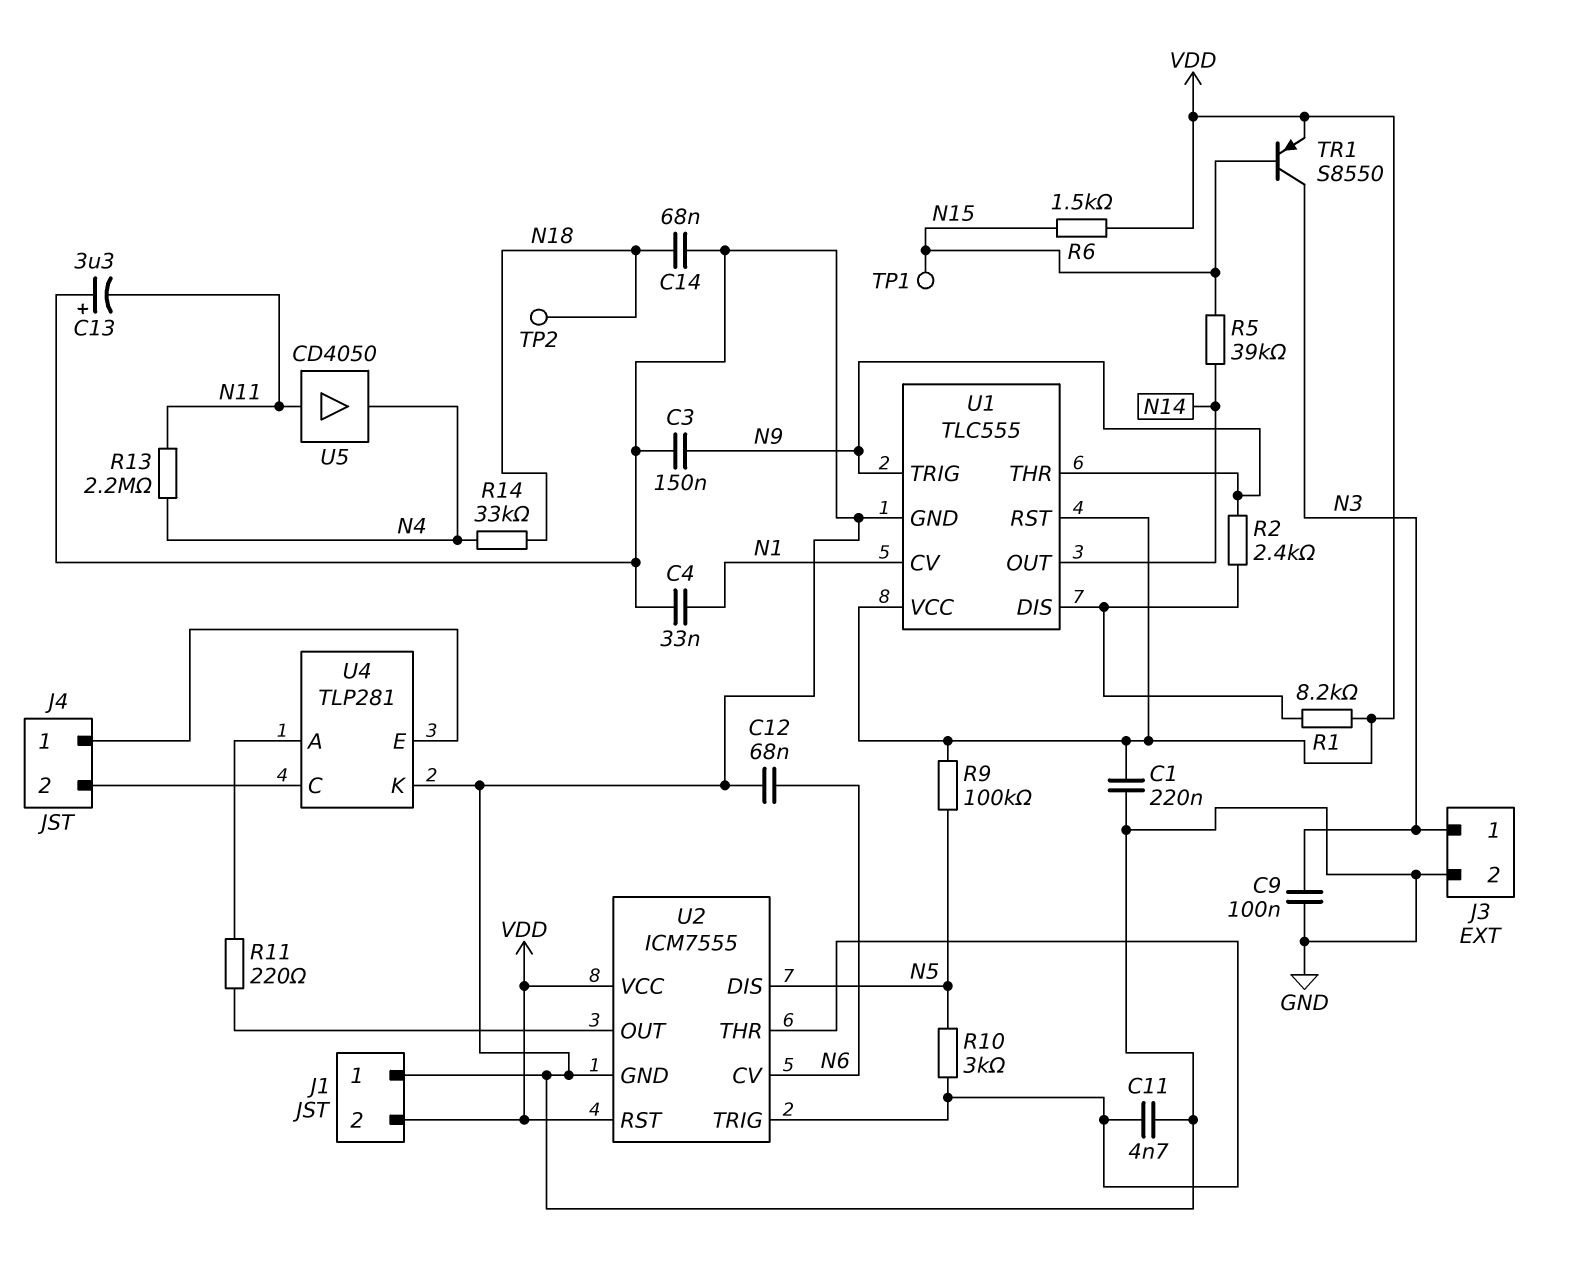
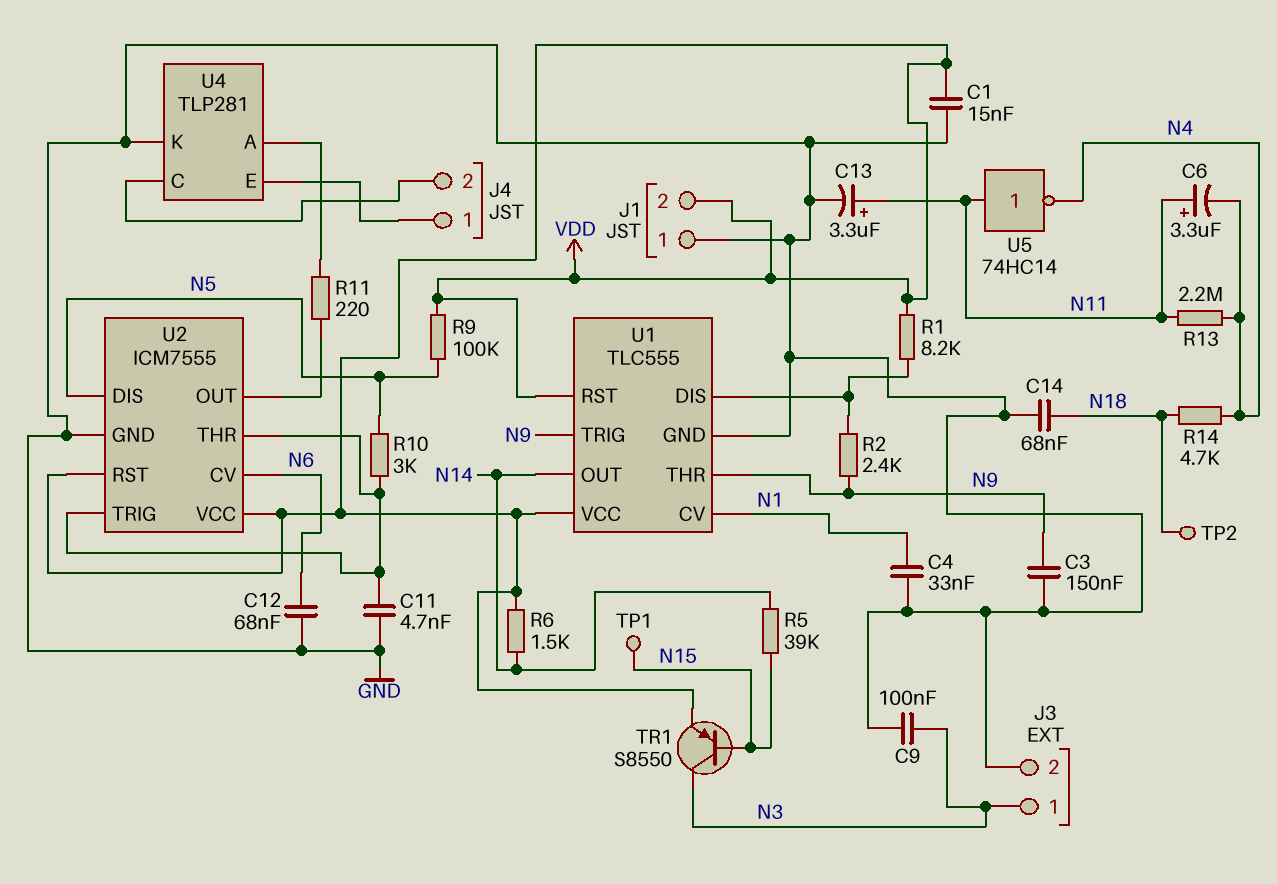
C1: 220nF (GND, VDD) -> 15nF (GND, VDD)
C6: none -> 3.3uF (plus N11, minus N4)
C13: 3.3uF (plus GND, minus N11) -> 3.3uF (plus N11, minus GND)
R6: 1.5k (N15, VDD) -> 1.5k (N14, VDD)
R14: 33k (N4, N18) -> 4.7k (N4, N18)
U5: buffer CD4050 (in N11, out N4) -> NOT 74HC14 (in N11, out N4)

